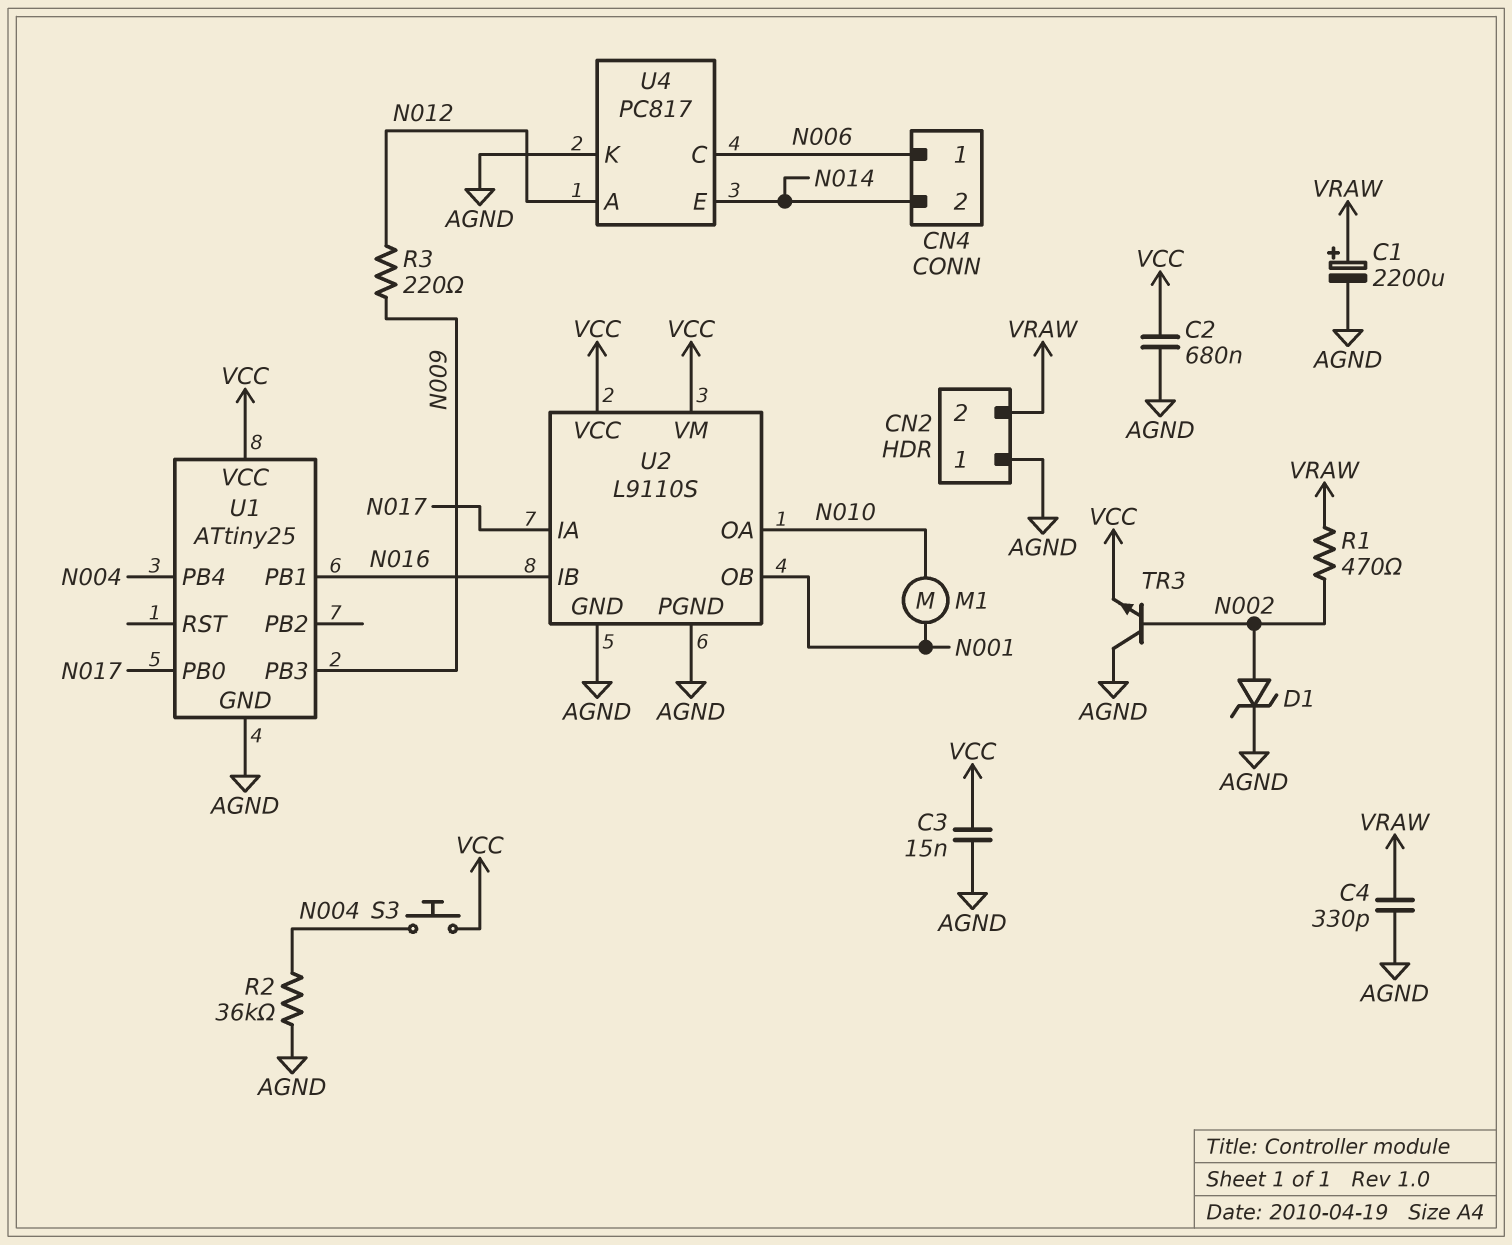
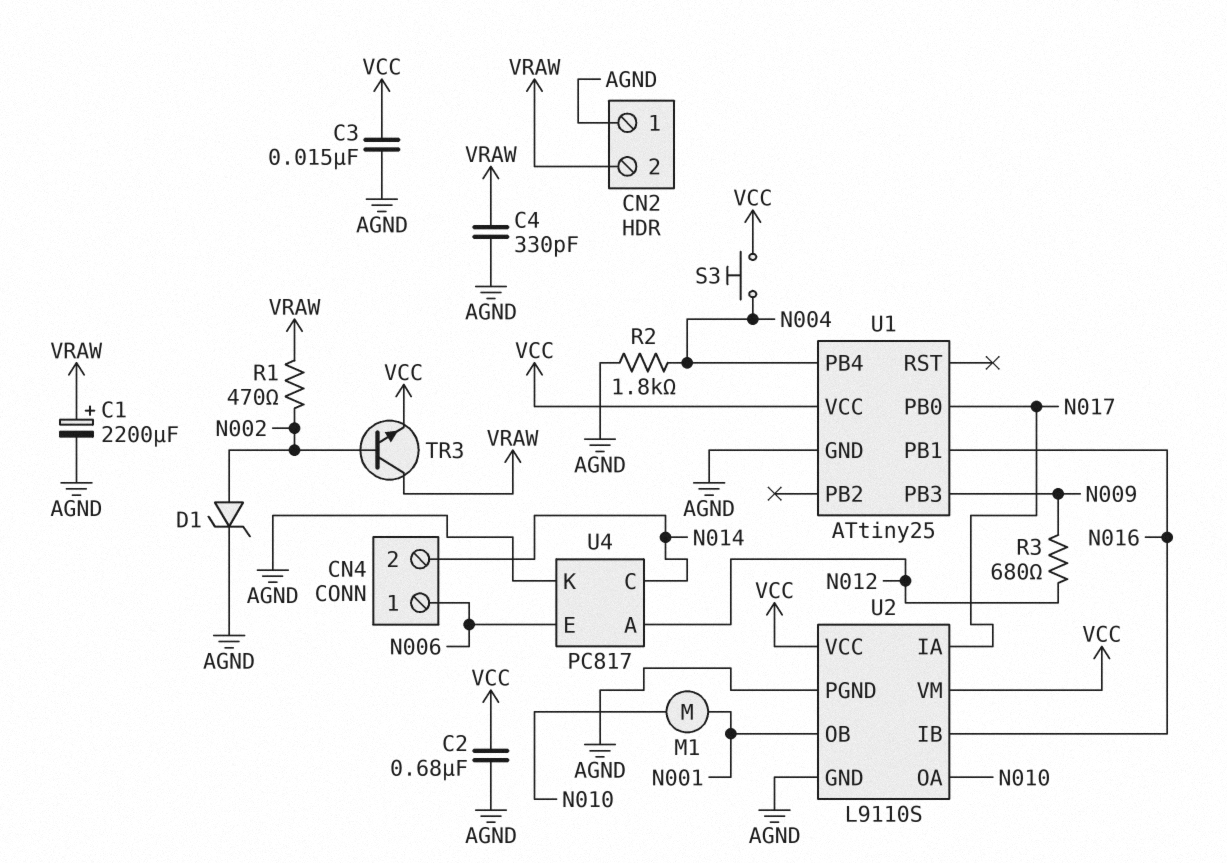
R2: 36k (AGND, N004) -> 1.8k (AGND, N004)
R3: 220 (N009, N012) -> 680 (N009, N012)
TR3: NPN (B N002, C AGND, E VCC) -> NPN (B N002, C VRAW, E VCC)
U4 pin C: N006 -> N014
U4 pin E: N014 -> N006

